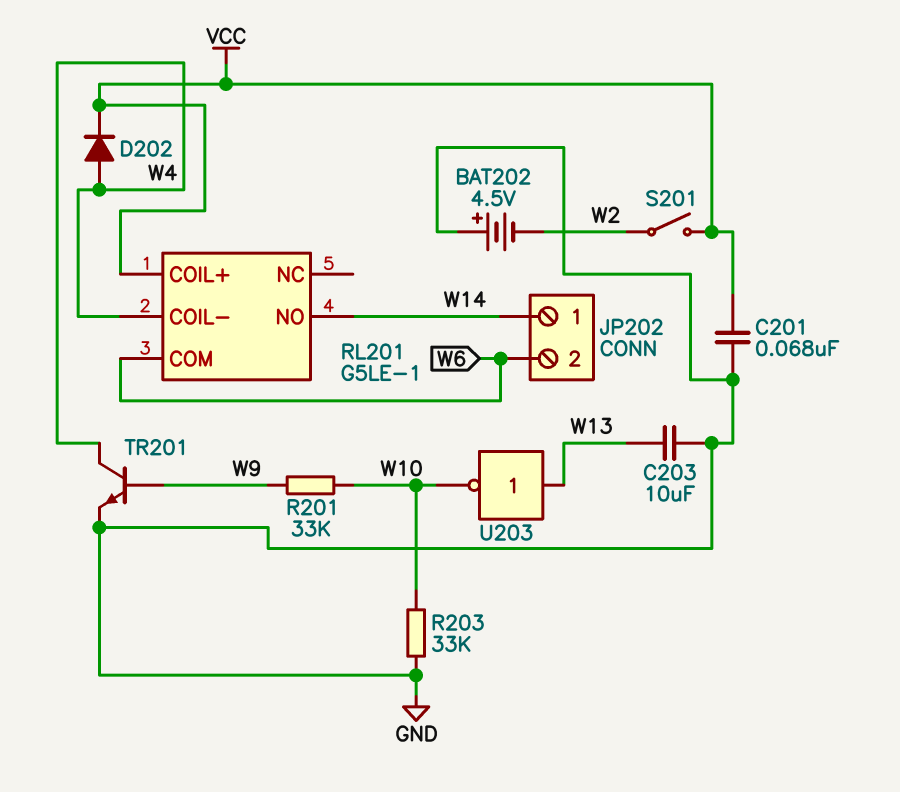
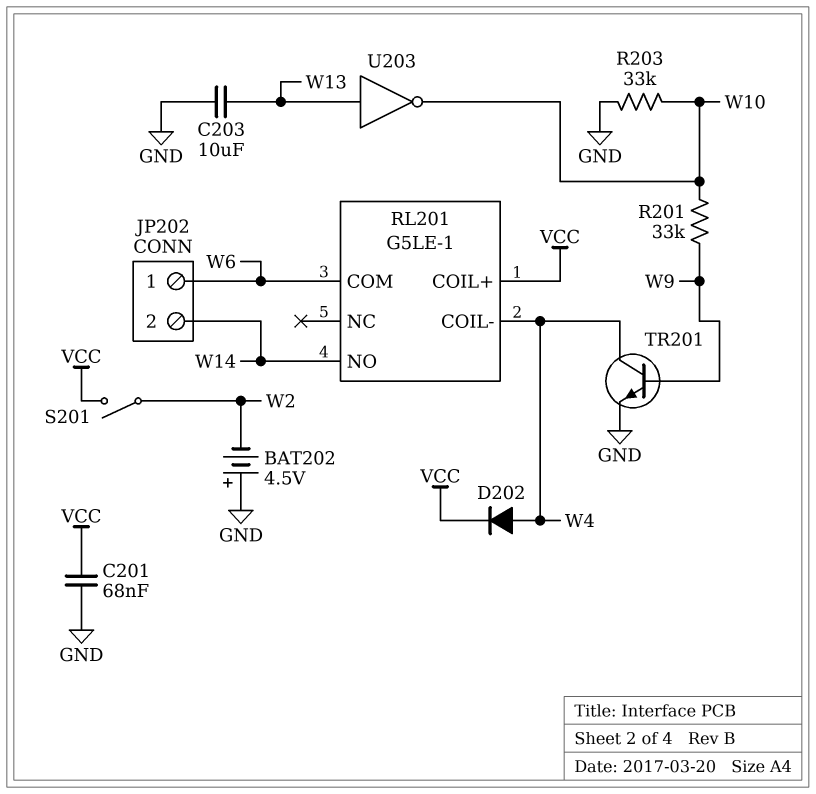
JP202 pin 1: W14 -> W6
JP202 pin 2: W6 -> W14

